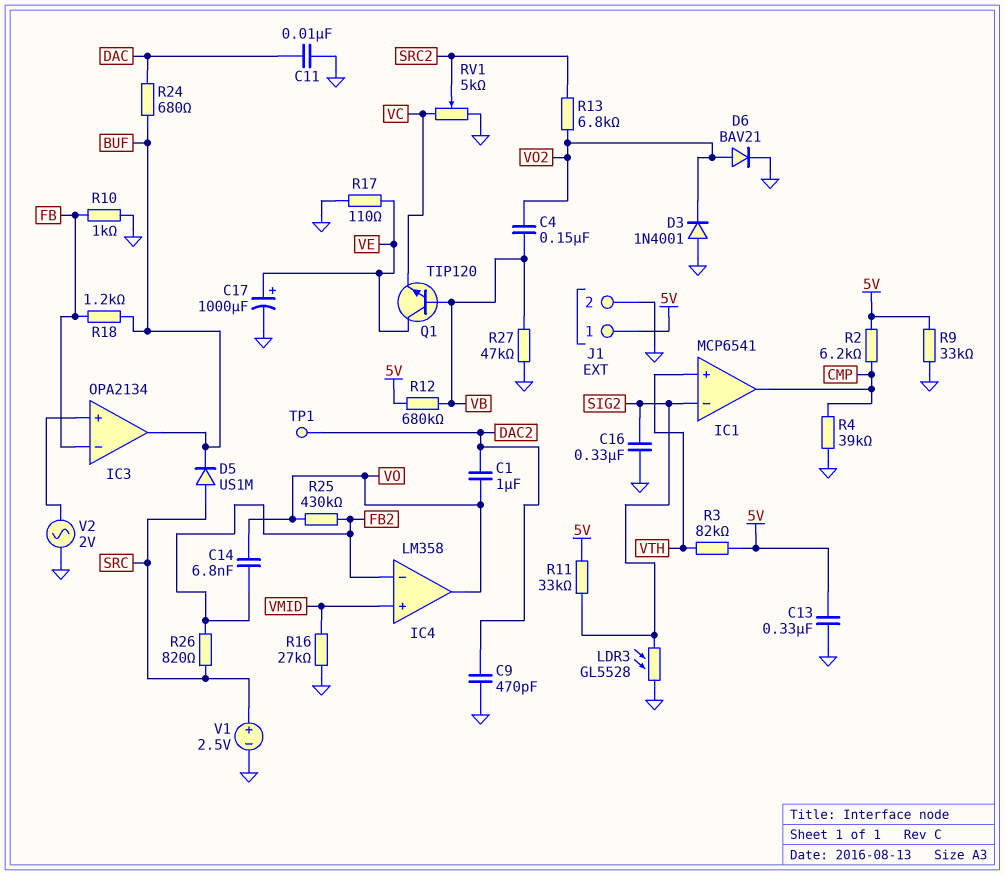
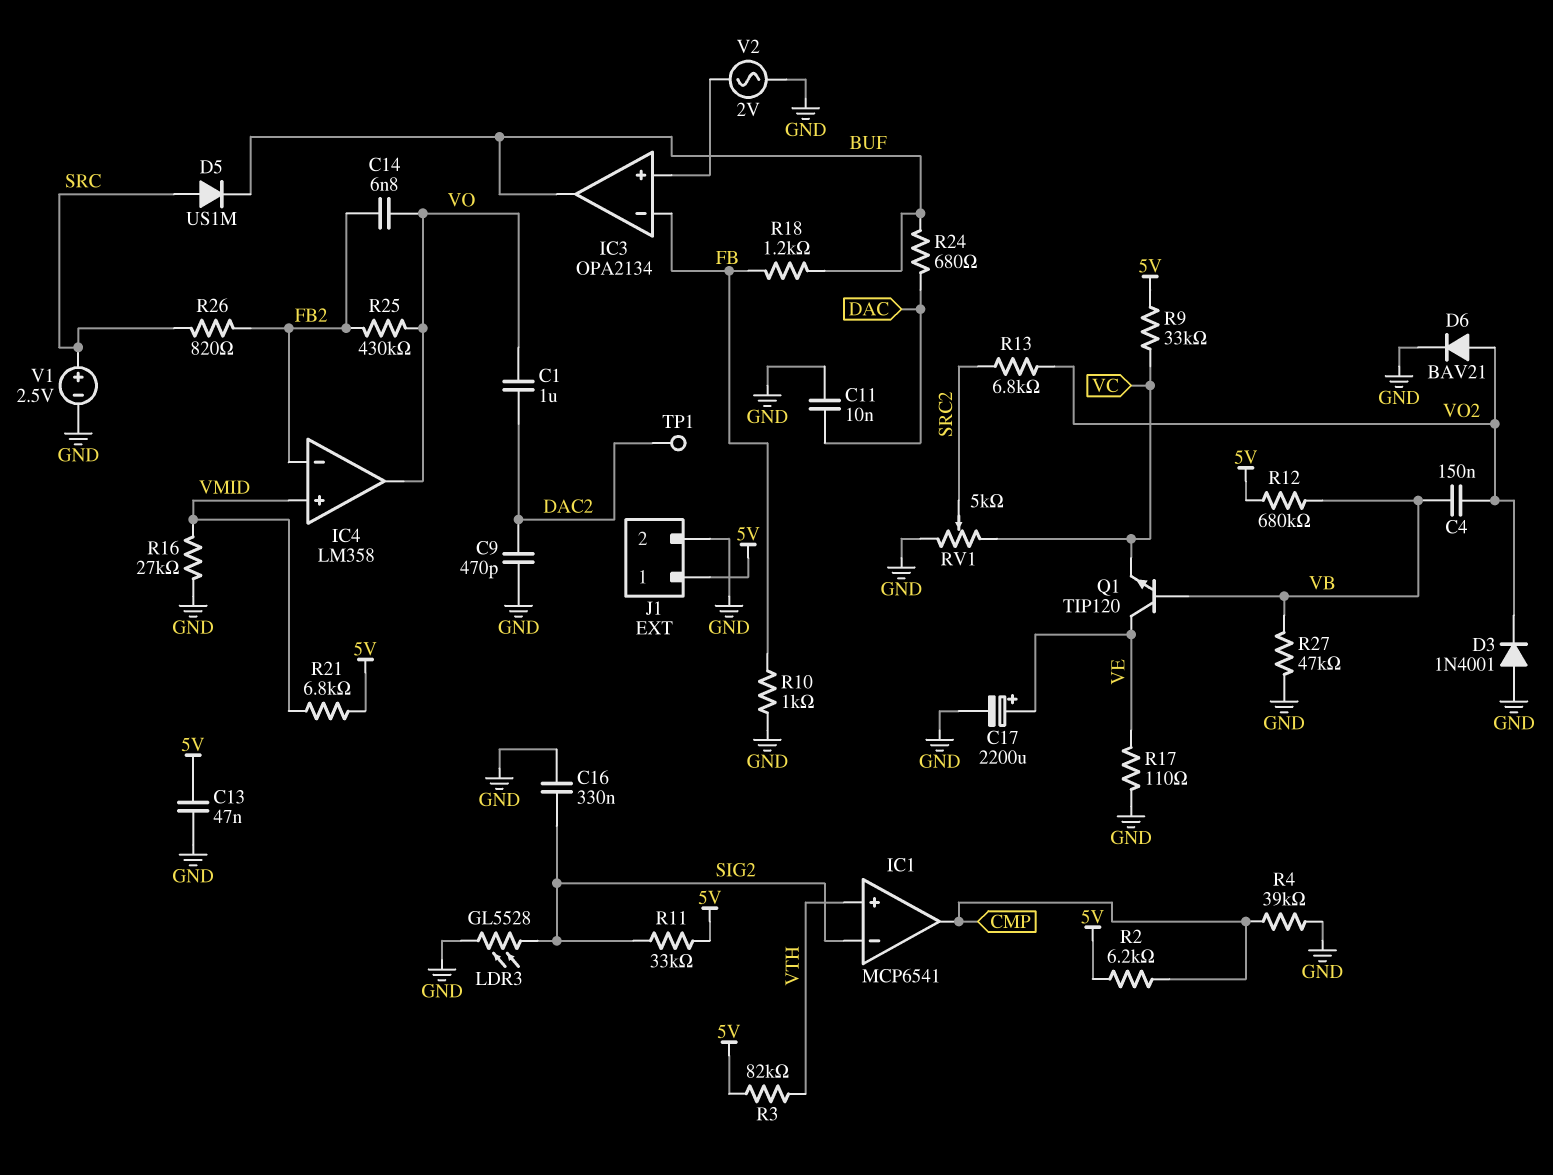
C13: 330nF (5V, GND) -> 47nF (5V, GND)
C17: 1000uF (plus VE, minus GND) -> 2200uF (plus VE, minus GND)
R9: 33k (5V, GND) -> 33k (5V, VC)
R21: none -> 6.8k (5V, VMID)

